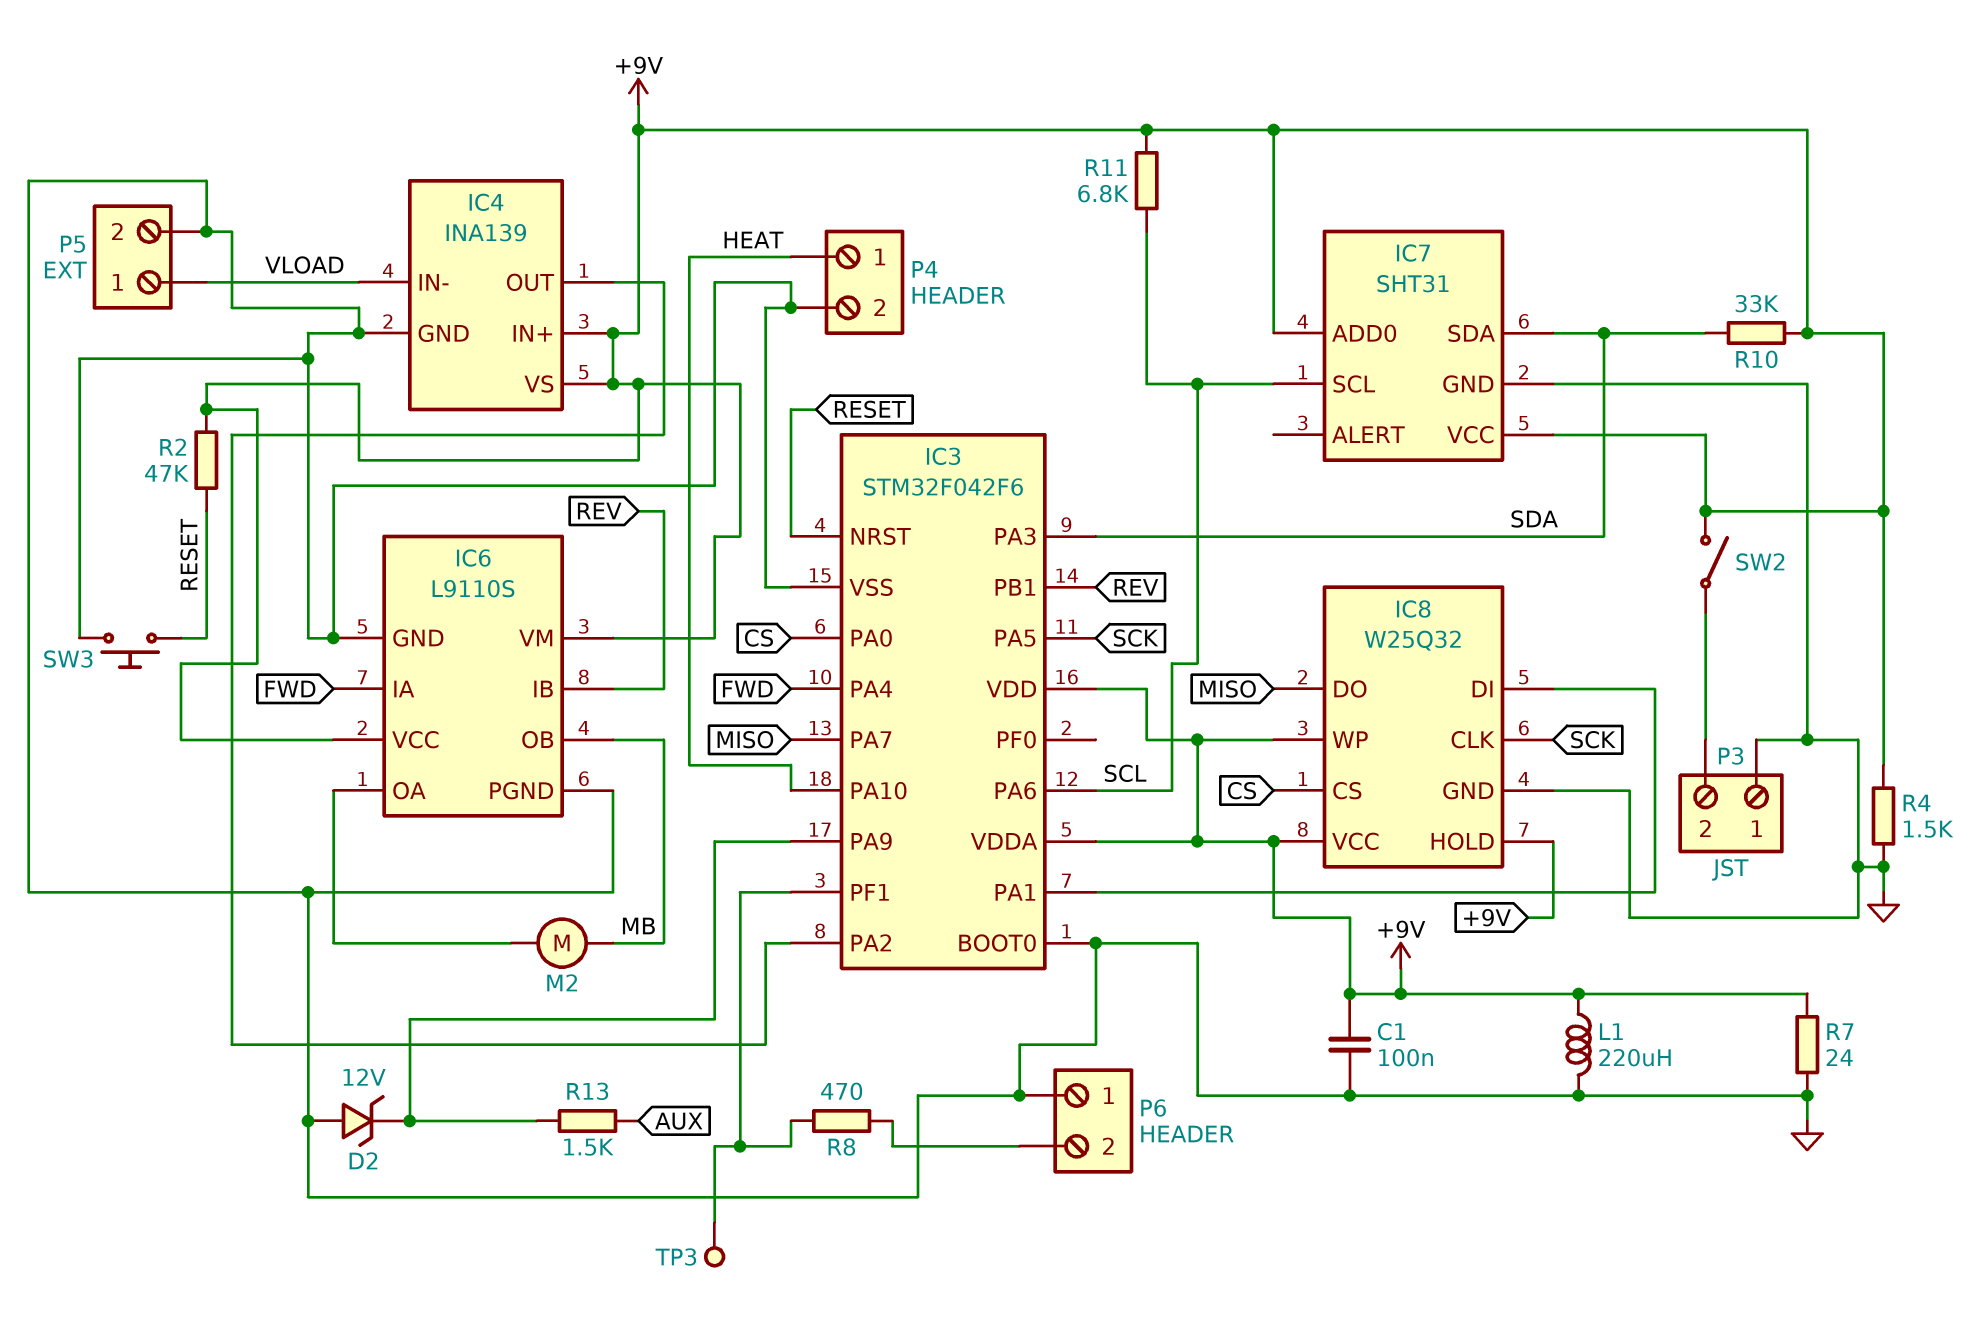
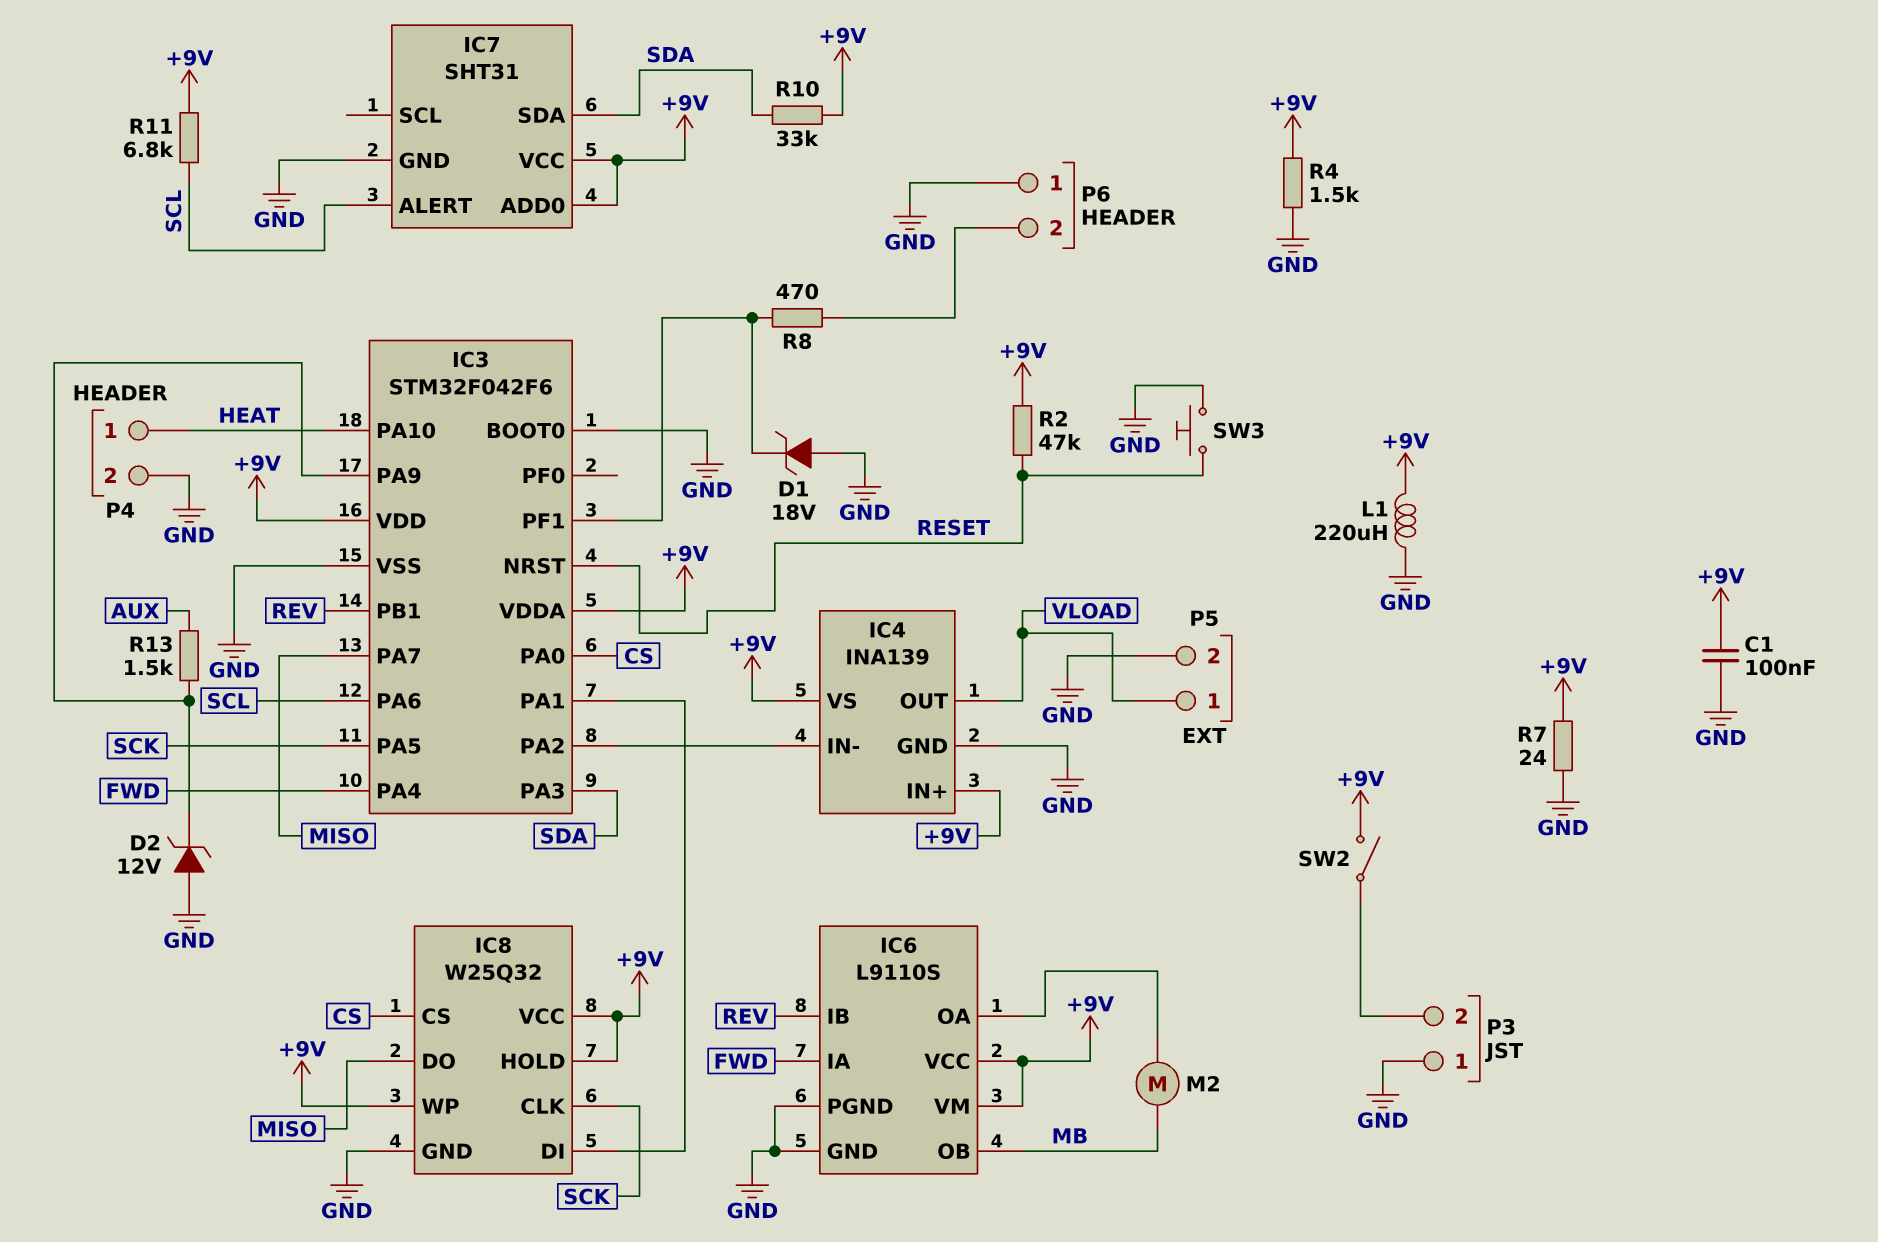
D1: none -> zener 18V (A GND, K IC3/PF1)
IC4 pin IN-: VLOAD -> IC3/PA2
IC4 pin OUT: IC3/PA2 -> VLOAD
IC7 pin ALERT: none -> SCL
IC7 pin SCL: SCL -> none
TP3: test point (IC3/PF1) -> none

